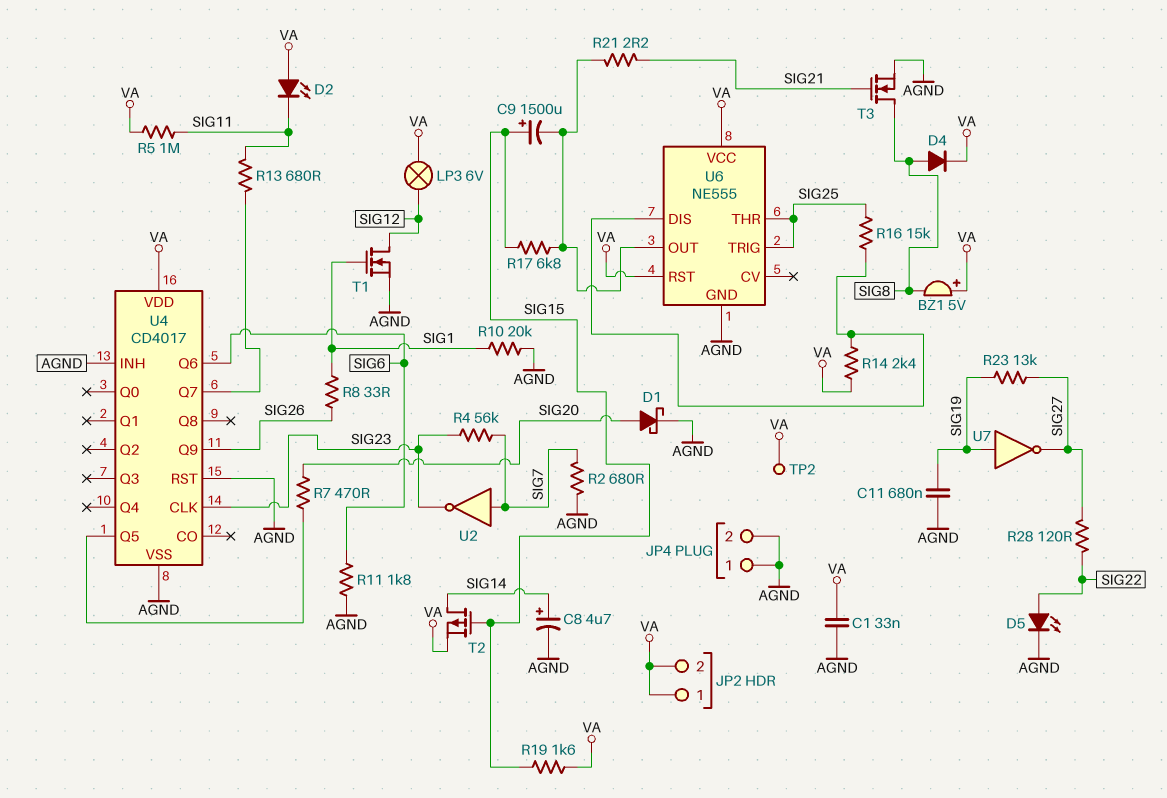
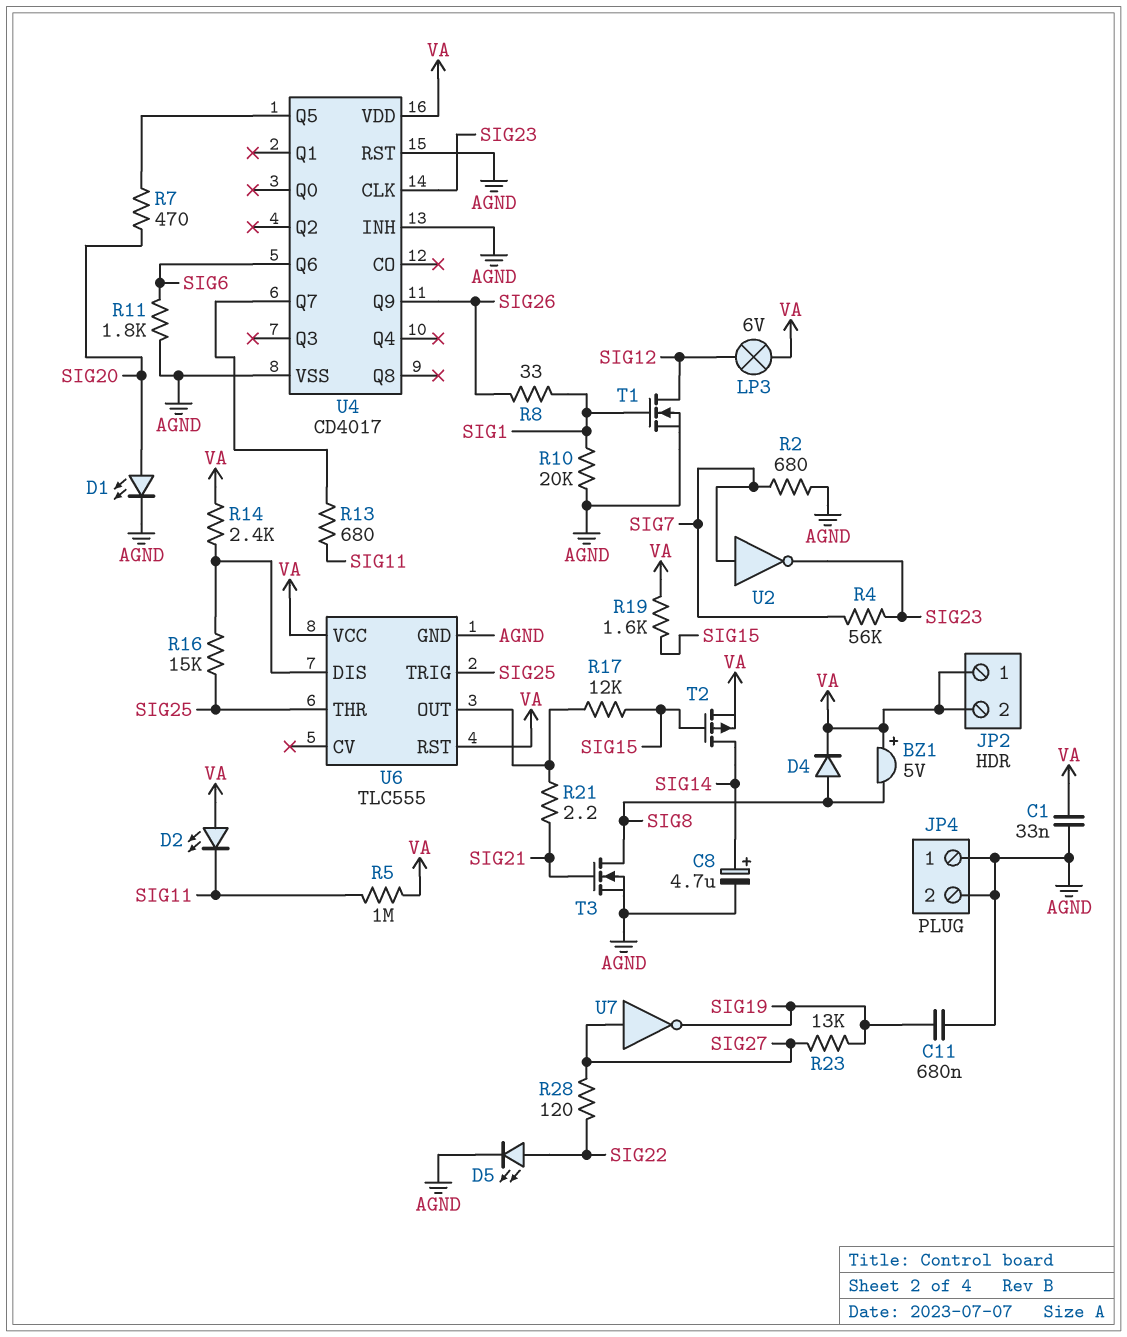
C9: 1500uF (plus SIG15, minus U6/OUT) -> none
D1: schottky (A SIG20, K AGND) -> LED (A SIG20, K AGND)
R17: 6.8k (SIG15, U6/OUT) -> 12k (SIG15, U6/OUT)
TP2: test point (VA) -> none
U6: NE555 -> TLC555
U7: NOT (in SIG19, out SIG27) -> NOT (in SIG27, out SIG19)

